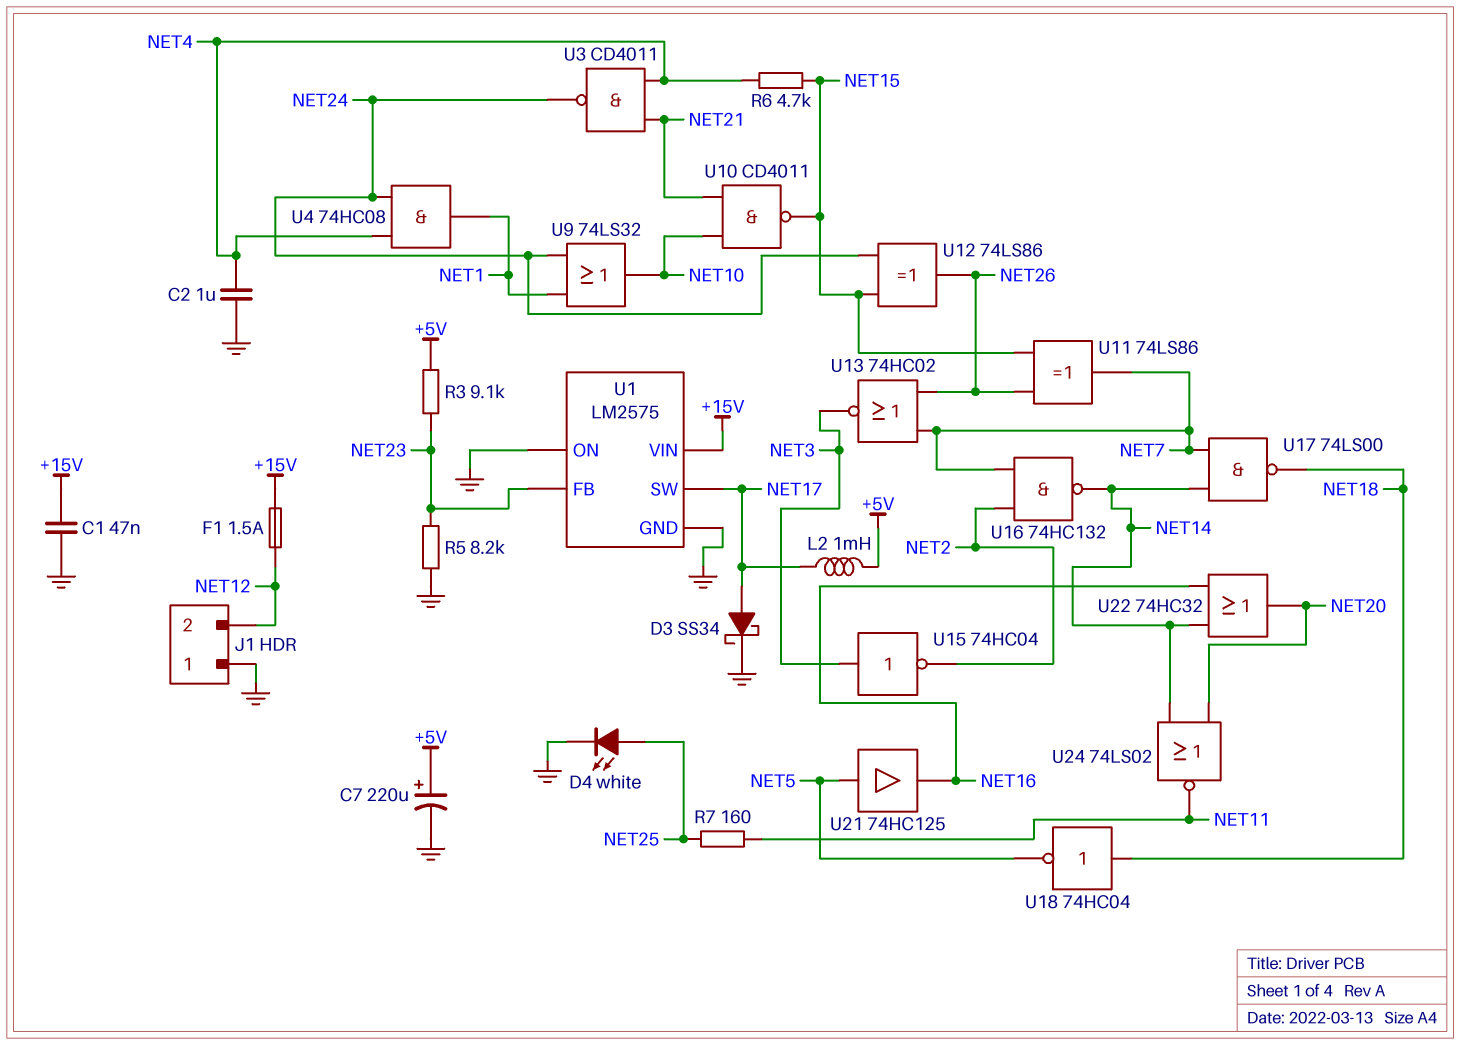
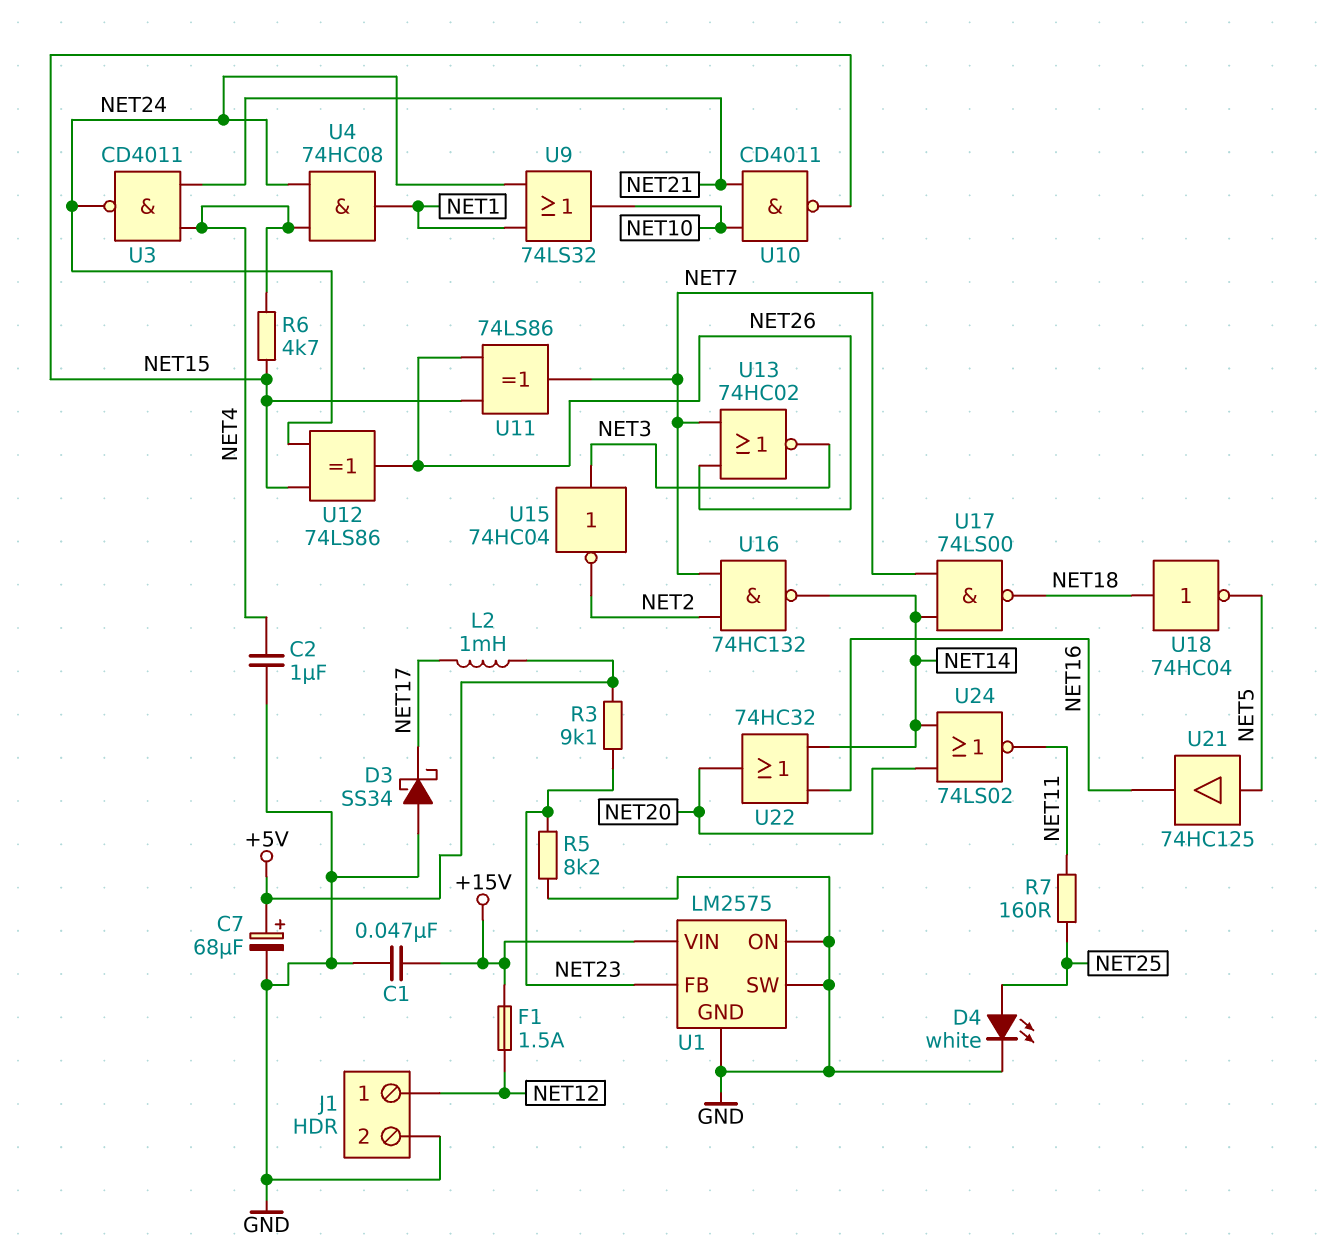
C7: 220uF (plus +5V, minus GND) -> 68uF (plus +5V, minus GND)
D3: schottky SS34 (A NET17, K GND) -> schottky SS34 (A GND, K NET17)
J1 pin 1: GND -> NET12
J1 pin 2: NET12 -> GND
U1 pin SW: NET17 -> GND

